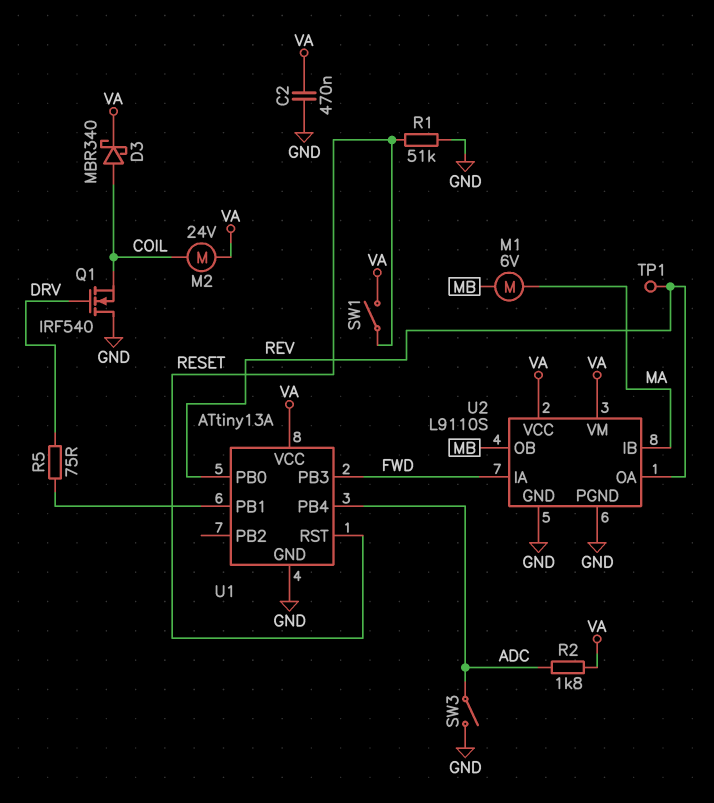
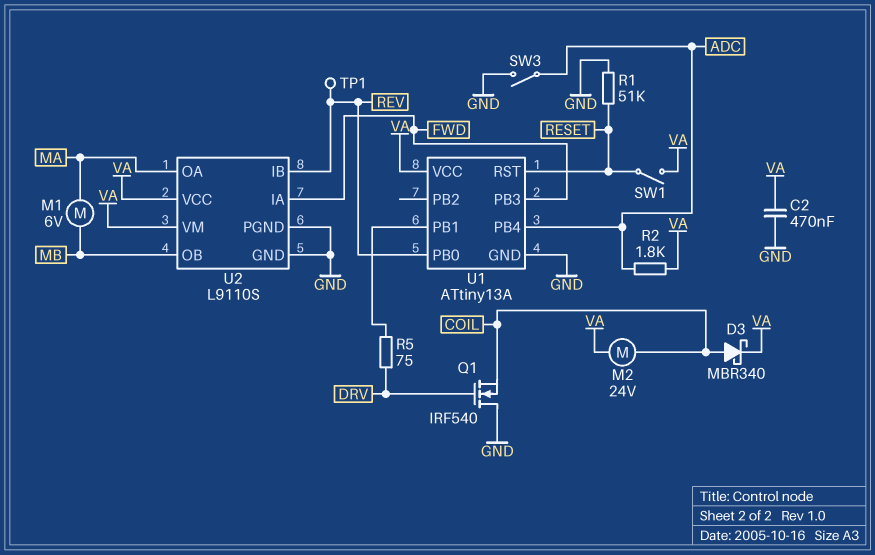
U2 pin IB: MA -> REV
U2 pin OA: REV -> MA

